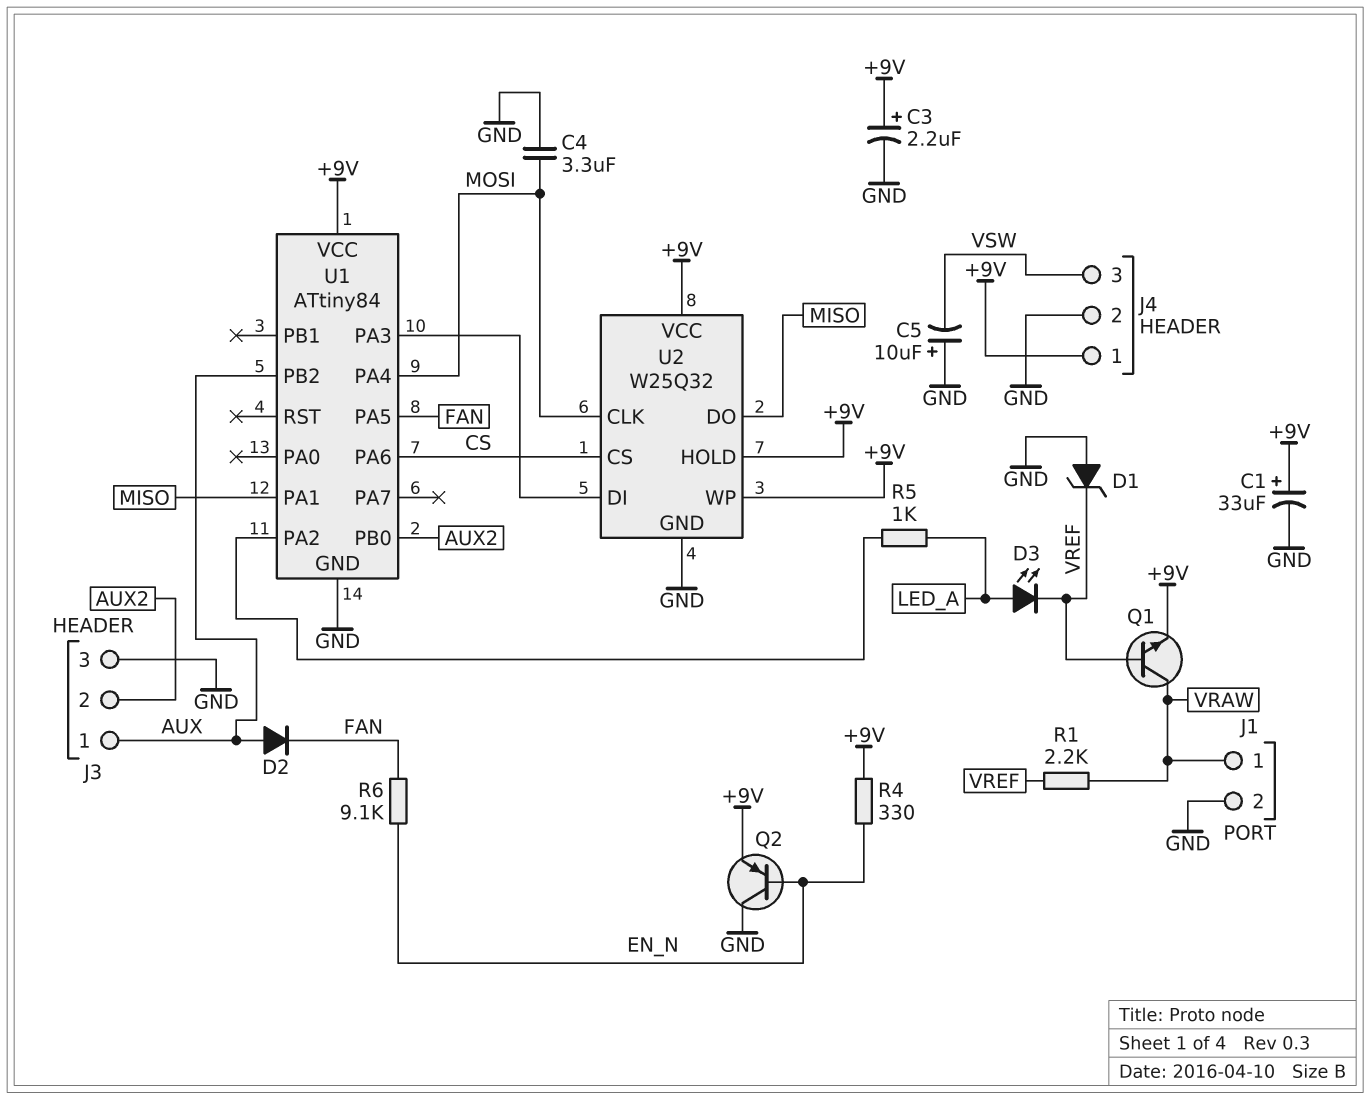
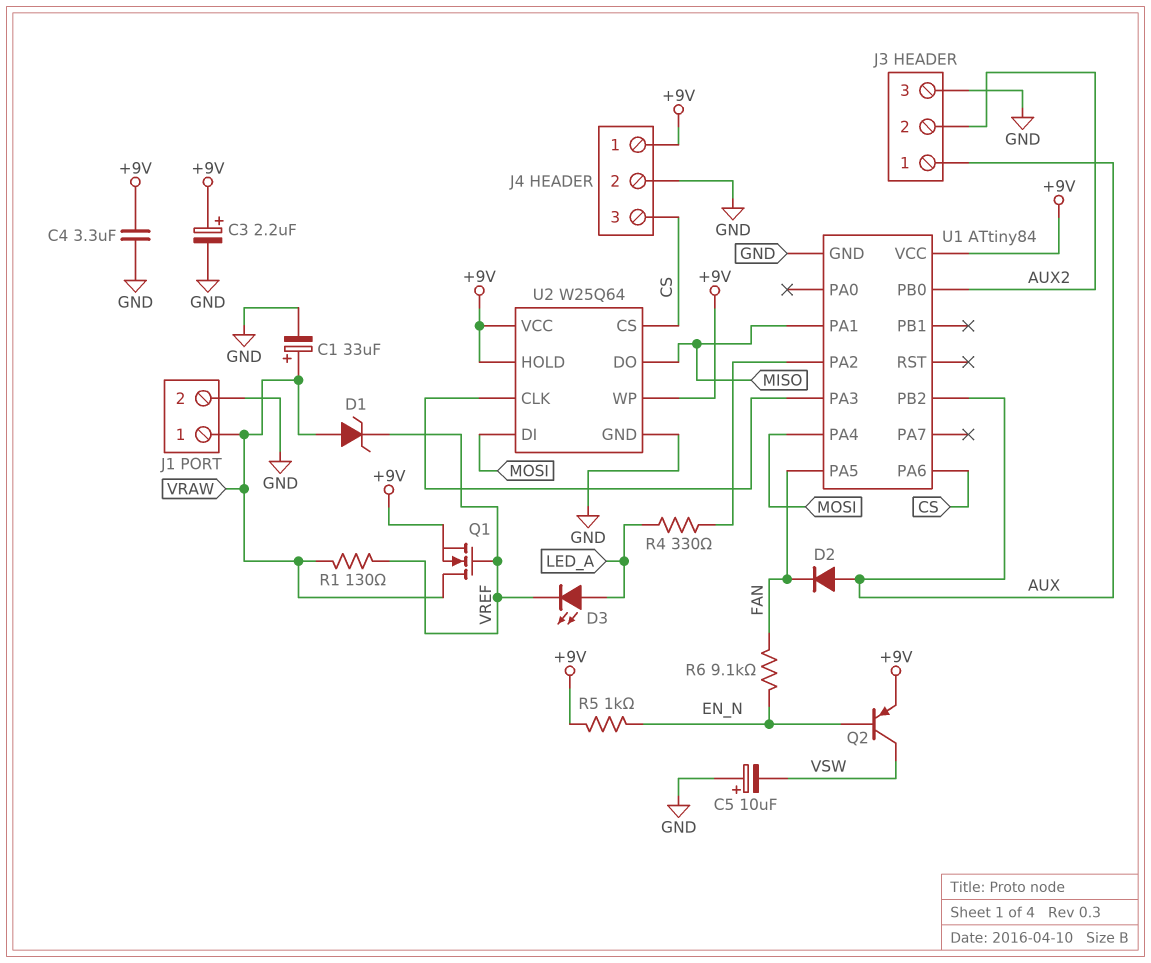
C1: 33uF (plus +9V, minus GND) -> 33uF (plus VRAW, minus GND)
C4: 3.3uF (GND, MOSI) -> 3.3uF (+9V, GND)
D1: zener (A GND, K VREF) -> zener (A VRAW, K VREF)
J4 pin 3: VSW -> CS
Q1: NPN (B VREF, C VRAW, E +9V) -> NMOS (G VREF, D VRAW, S +9V)
Q2: PNP (B EN_N, C GND, E +9V) -> PNP (B EN_N, C VSW, E +9V)
R1: 2.2k (VRAW, VREF) -> 130 (VRAW, VREF)
R4: 330 (+9V, EN_N) -> 330 (LED_A, U1/PA2)
R5: 1k (LED_A, U1/PA2) -> 1k (+9V, EN_N)
U2: W25Q32 -> W25Q64
U2 pin CLK: MOSI -> U1/PA3
U2 pin DI: U1/PA3 -> MOSI

